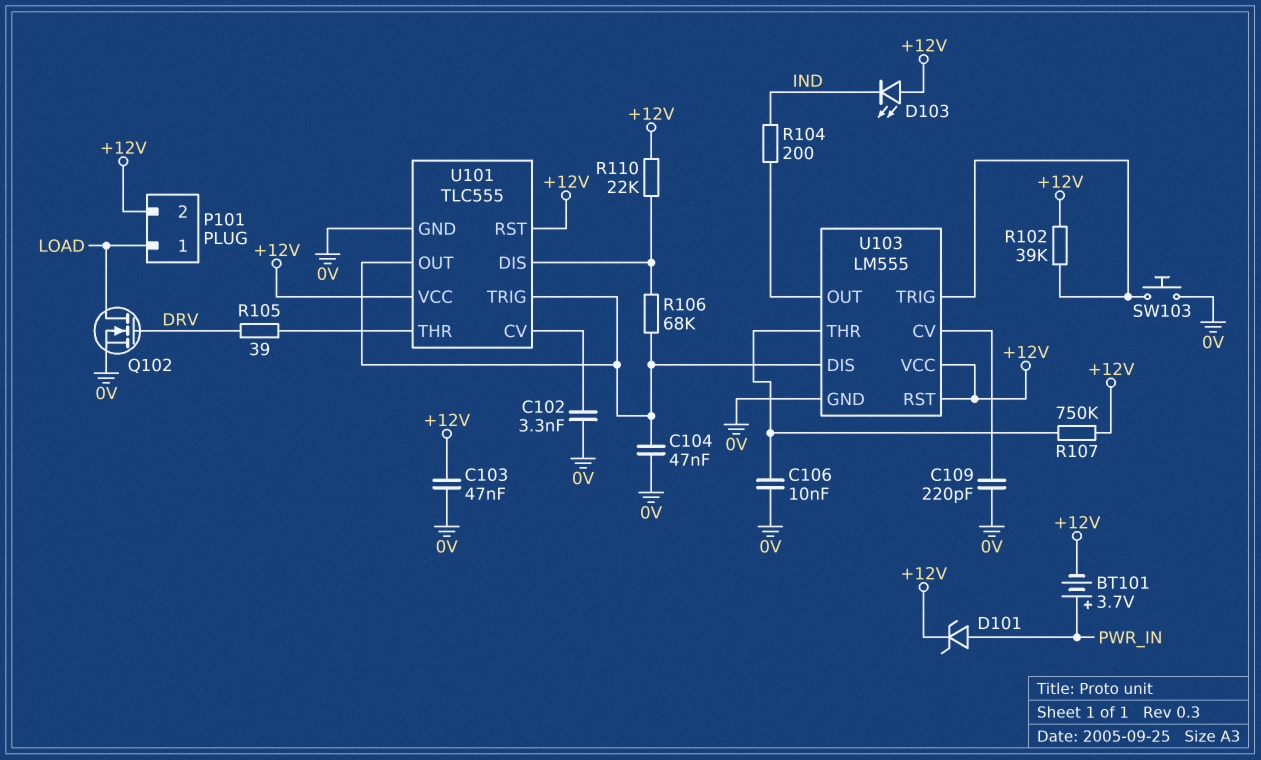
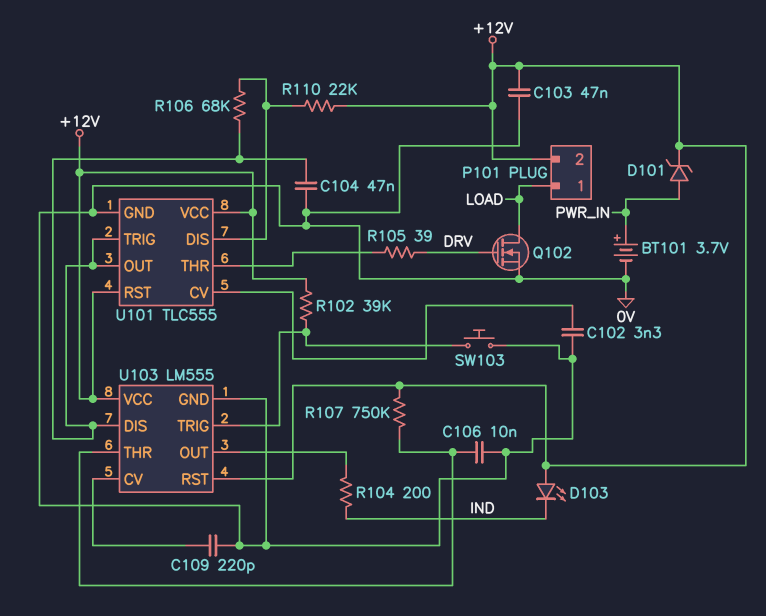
BT101: 3.7V (plus PWR_IN, minus +12V) -> 3.7V (plus PWR_IN, minus 0V)

